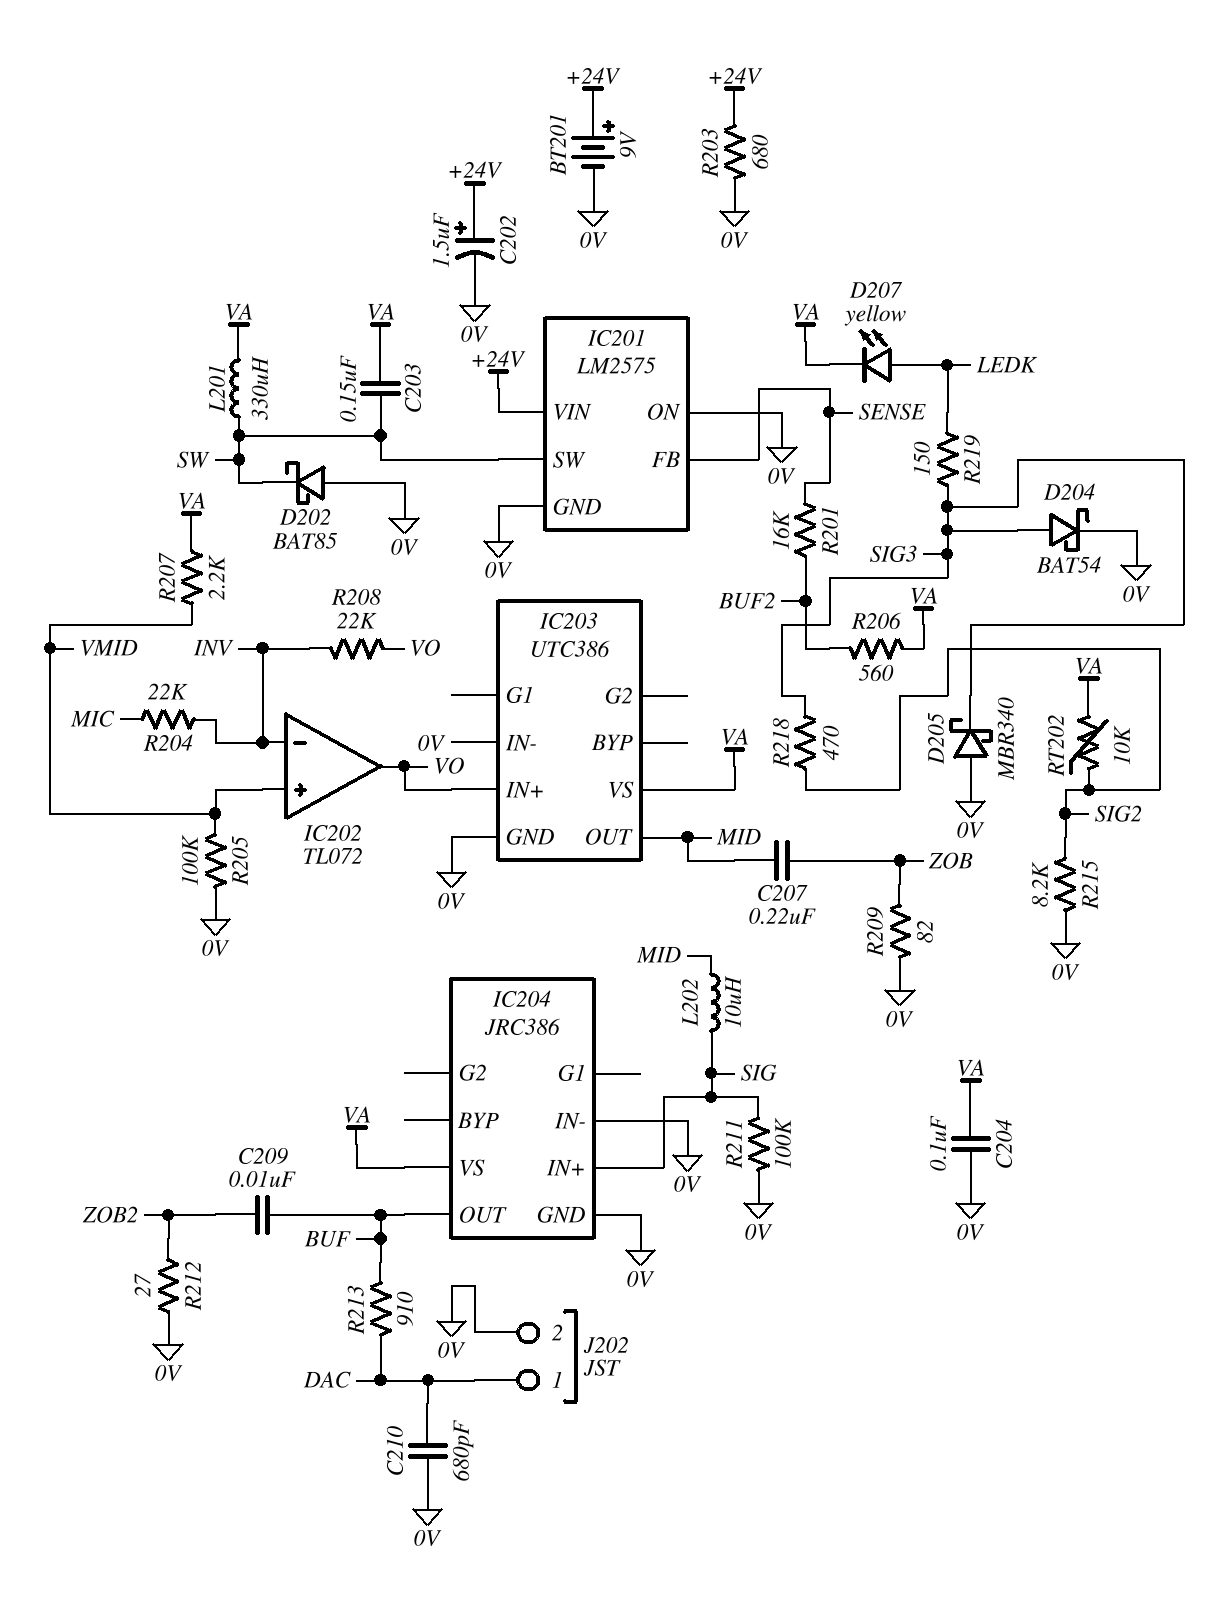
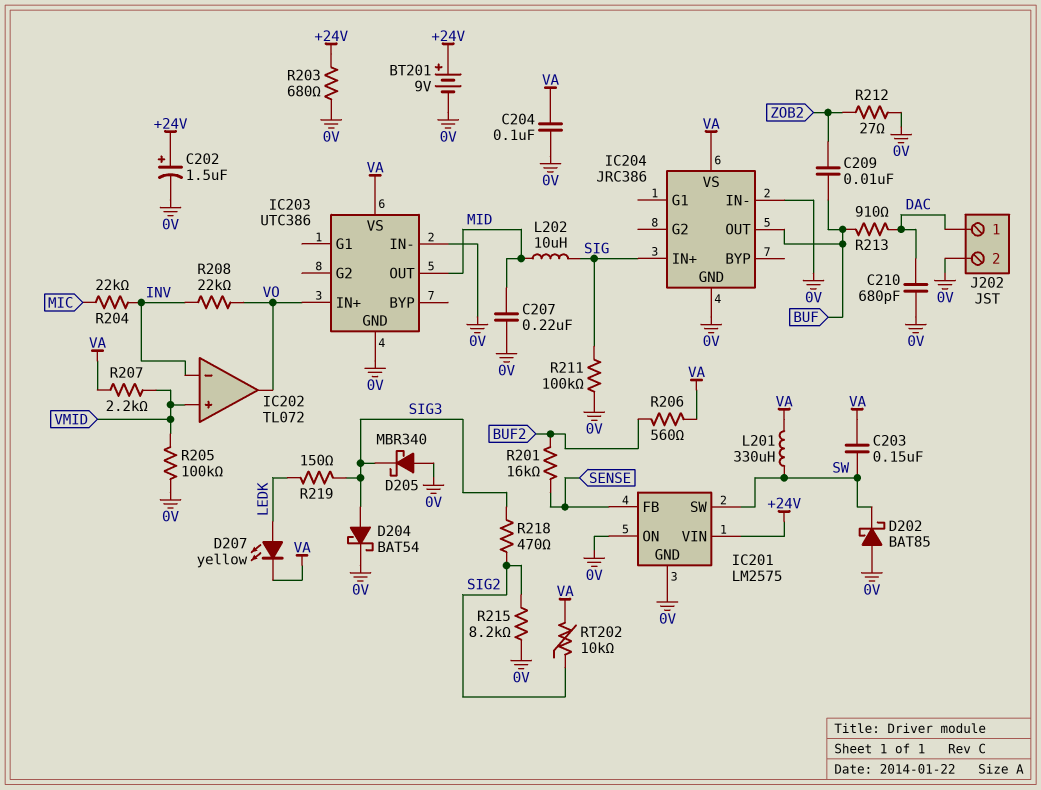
C207: 220nF (MID, ZOB) -> 220nF (0V, MID)
R209: 82 (0V, ZOB) -> none

